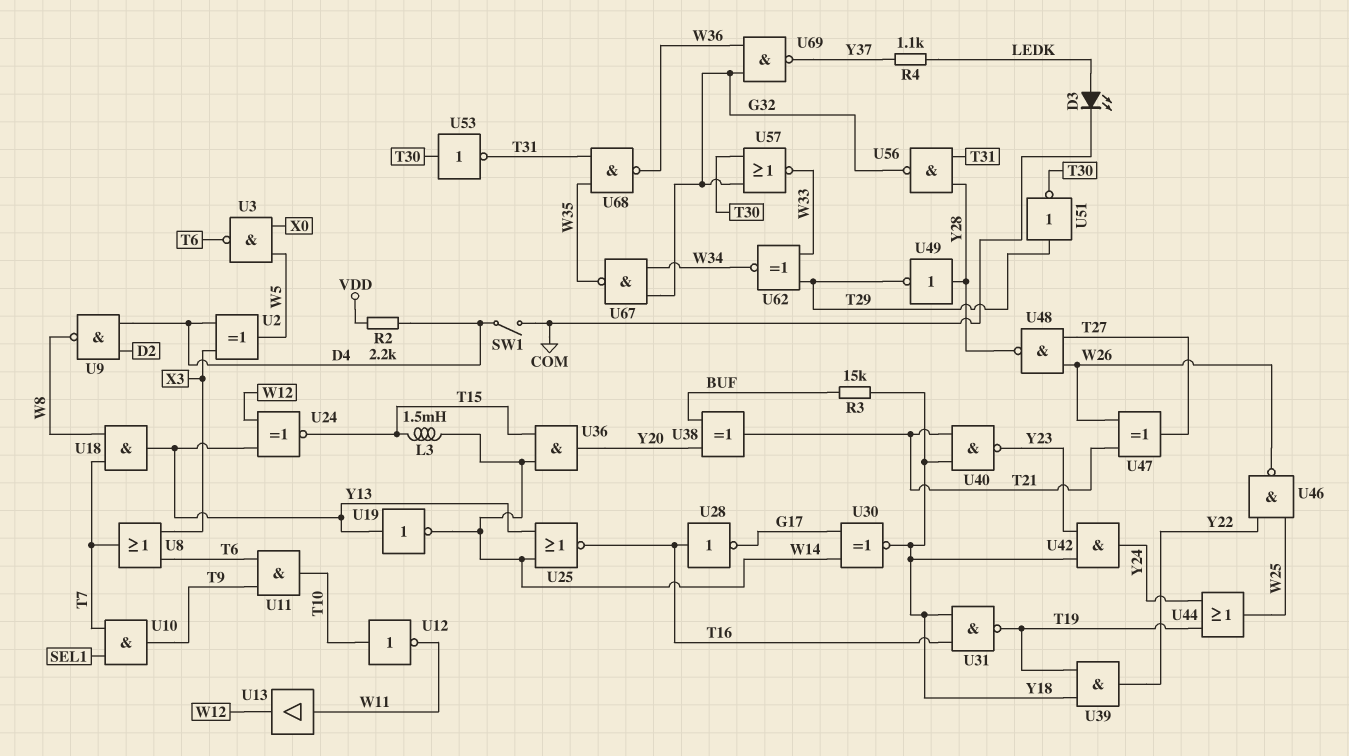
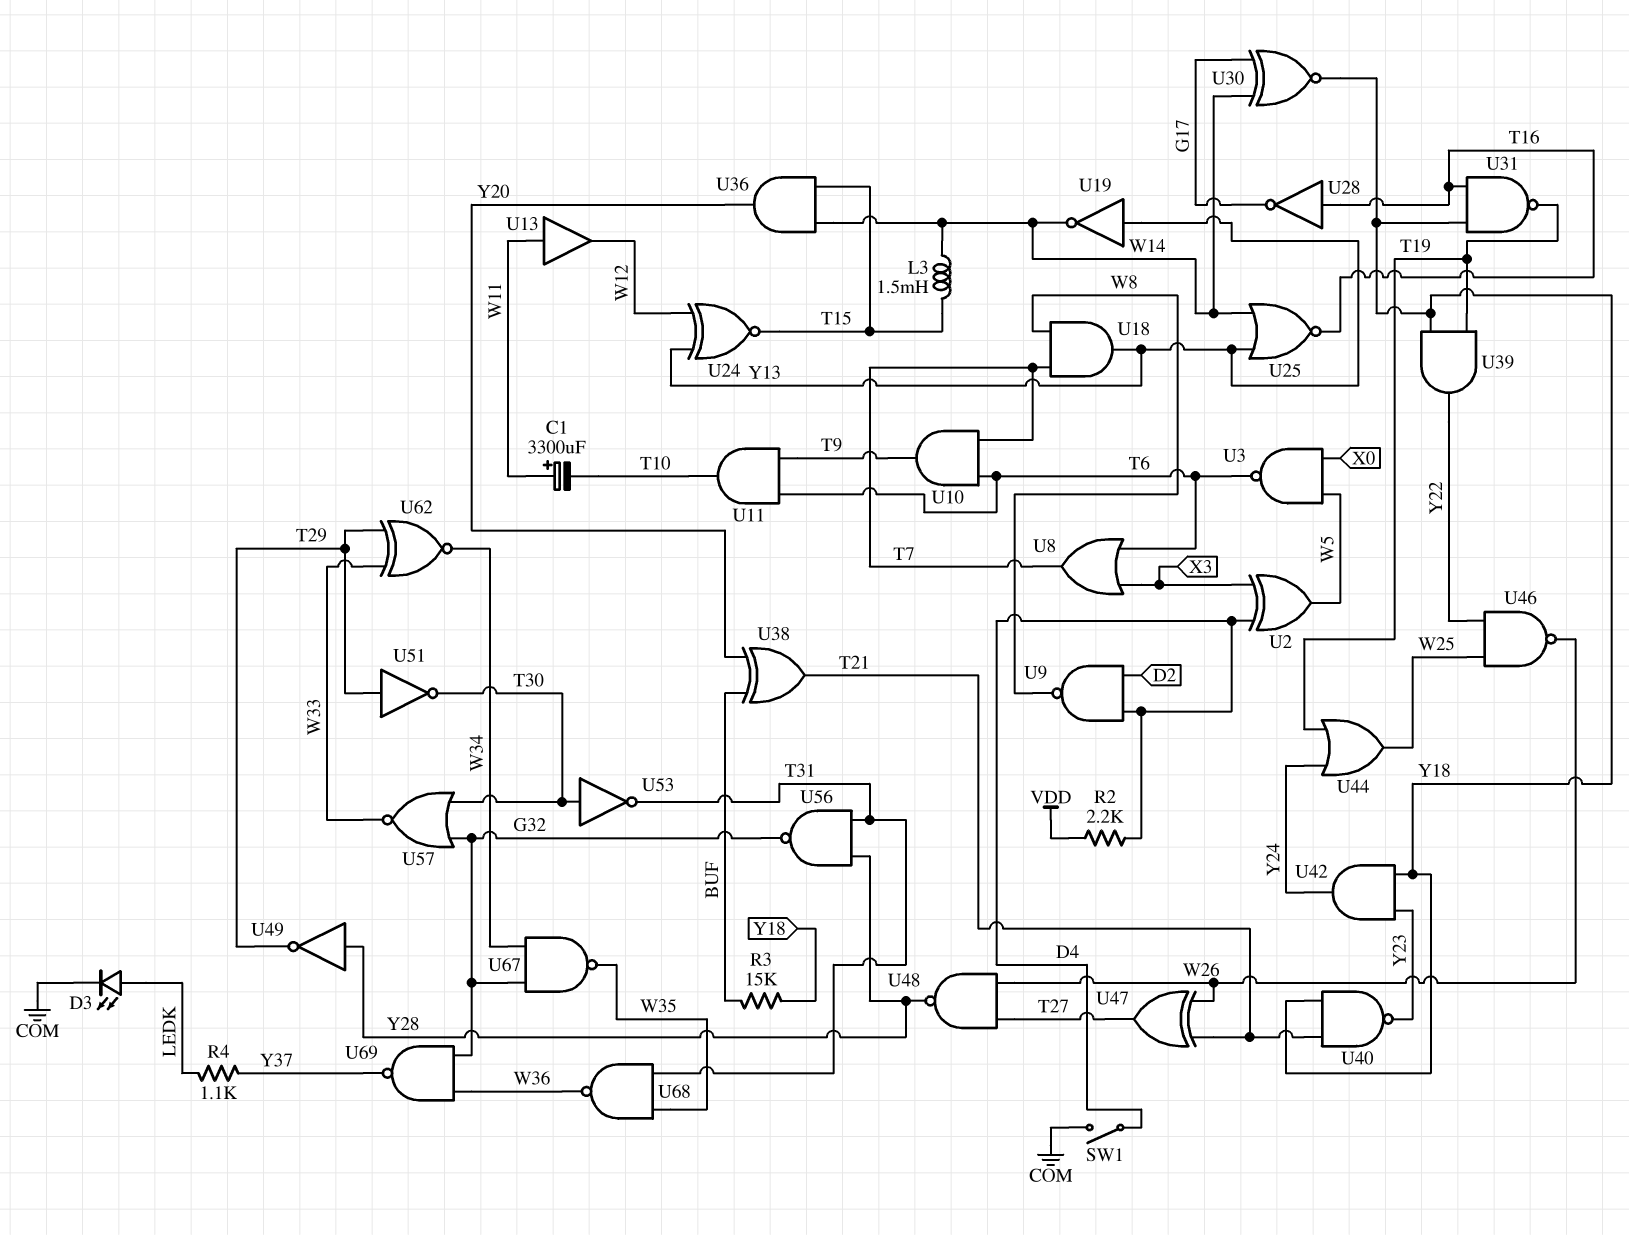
C1: none -> 3300uF (plus W11, minus T10)
U10: AND (in SEL1, in T7, out T9) -> AND (in T6, in T7, out T9)
U12: NOT (in T10, out W11) -> none

